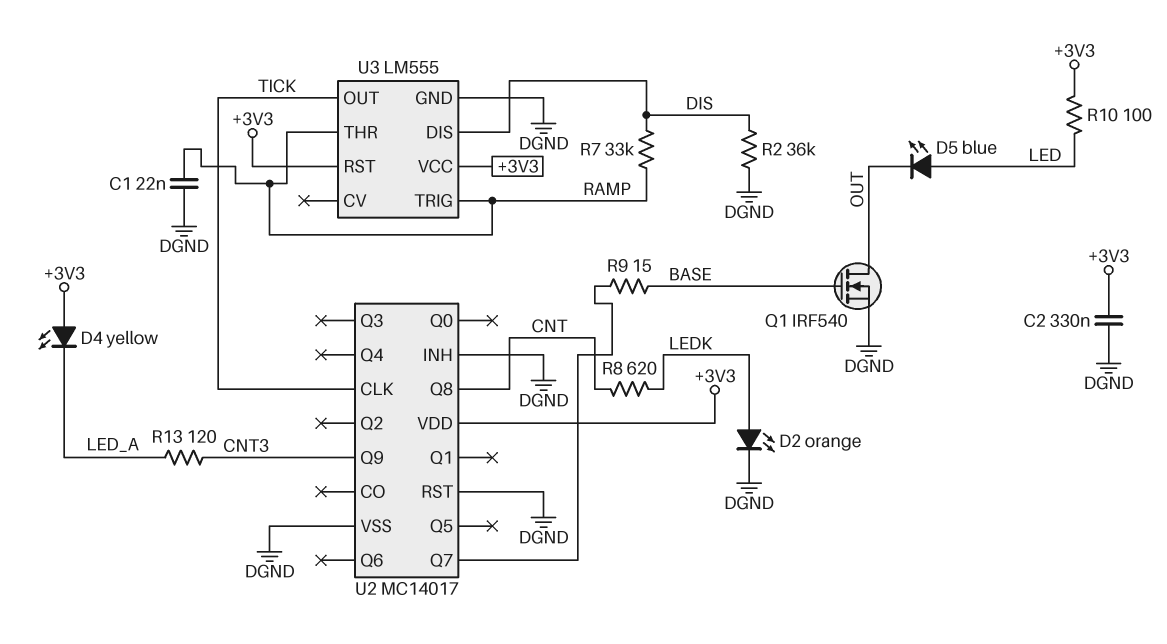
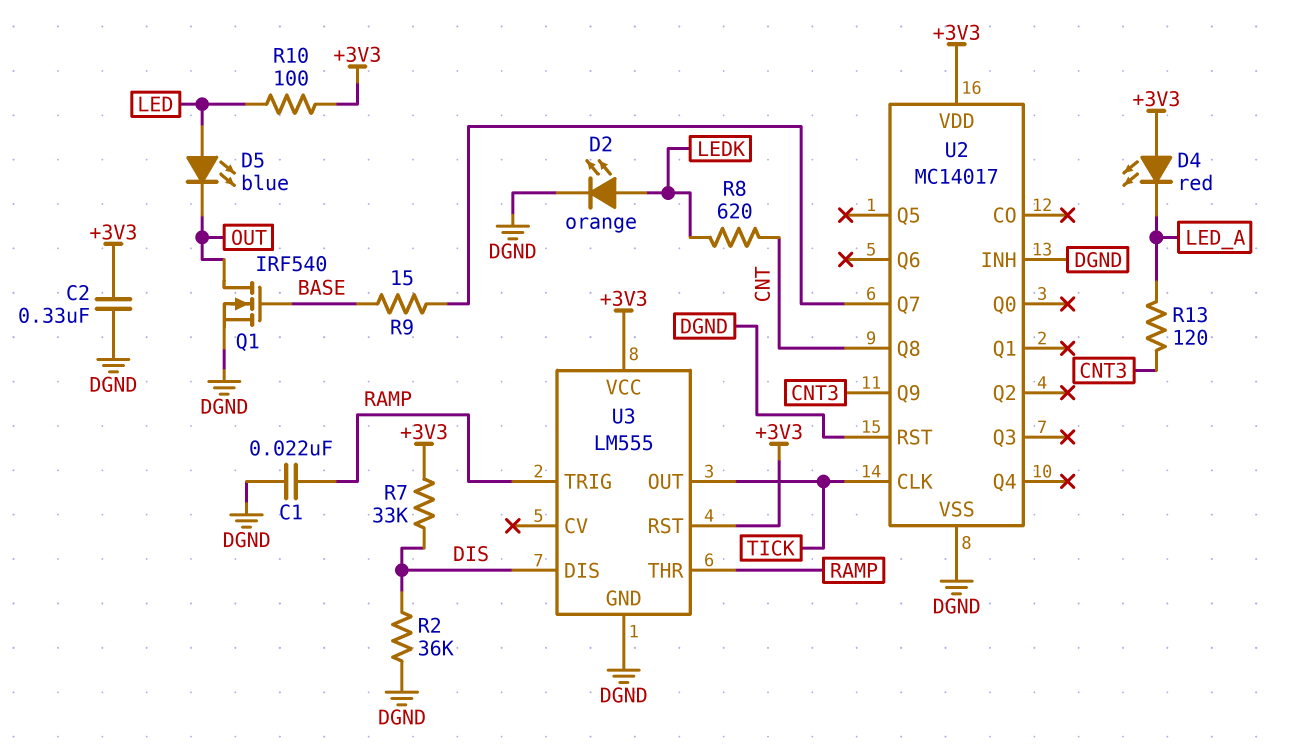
D4: LED yellow (A +3V3, K LED_A) -> LED red (A +3V3, K LED_A)
R7: 33k (DIS, RAMP) -> 33k (+3V3, DIS)

